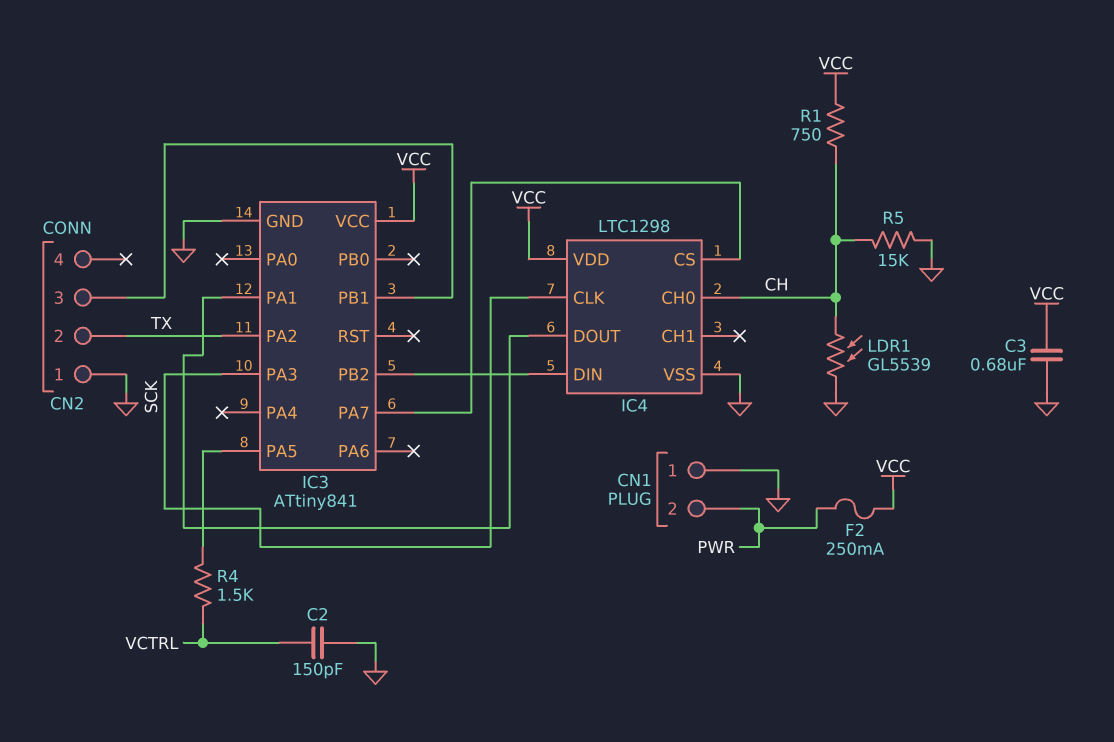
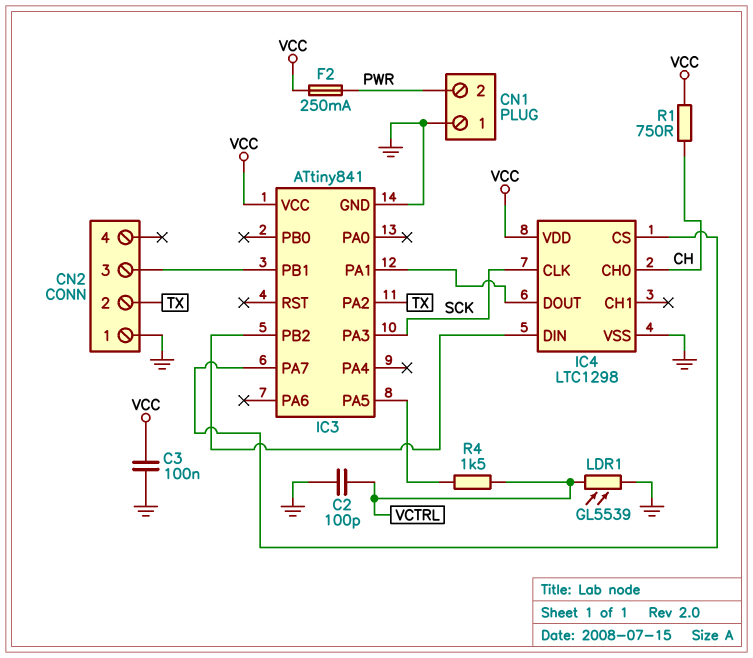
C2: 150pF (GND, VCTRL) -> 100pF (GND, VCTRL)
C3: 680nF (GND, VCC) -> 100nF (GND, VCC)
LDR1: GL5539 (CH, GND) -> GL5539 (GND, VCTRL)
R5: 15k (CH, GND) -> none

